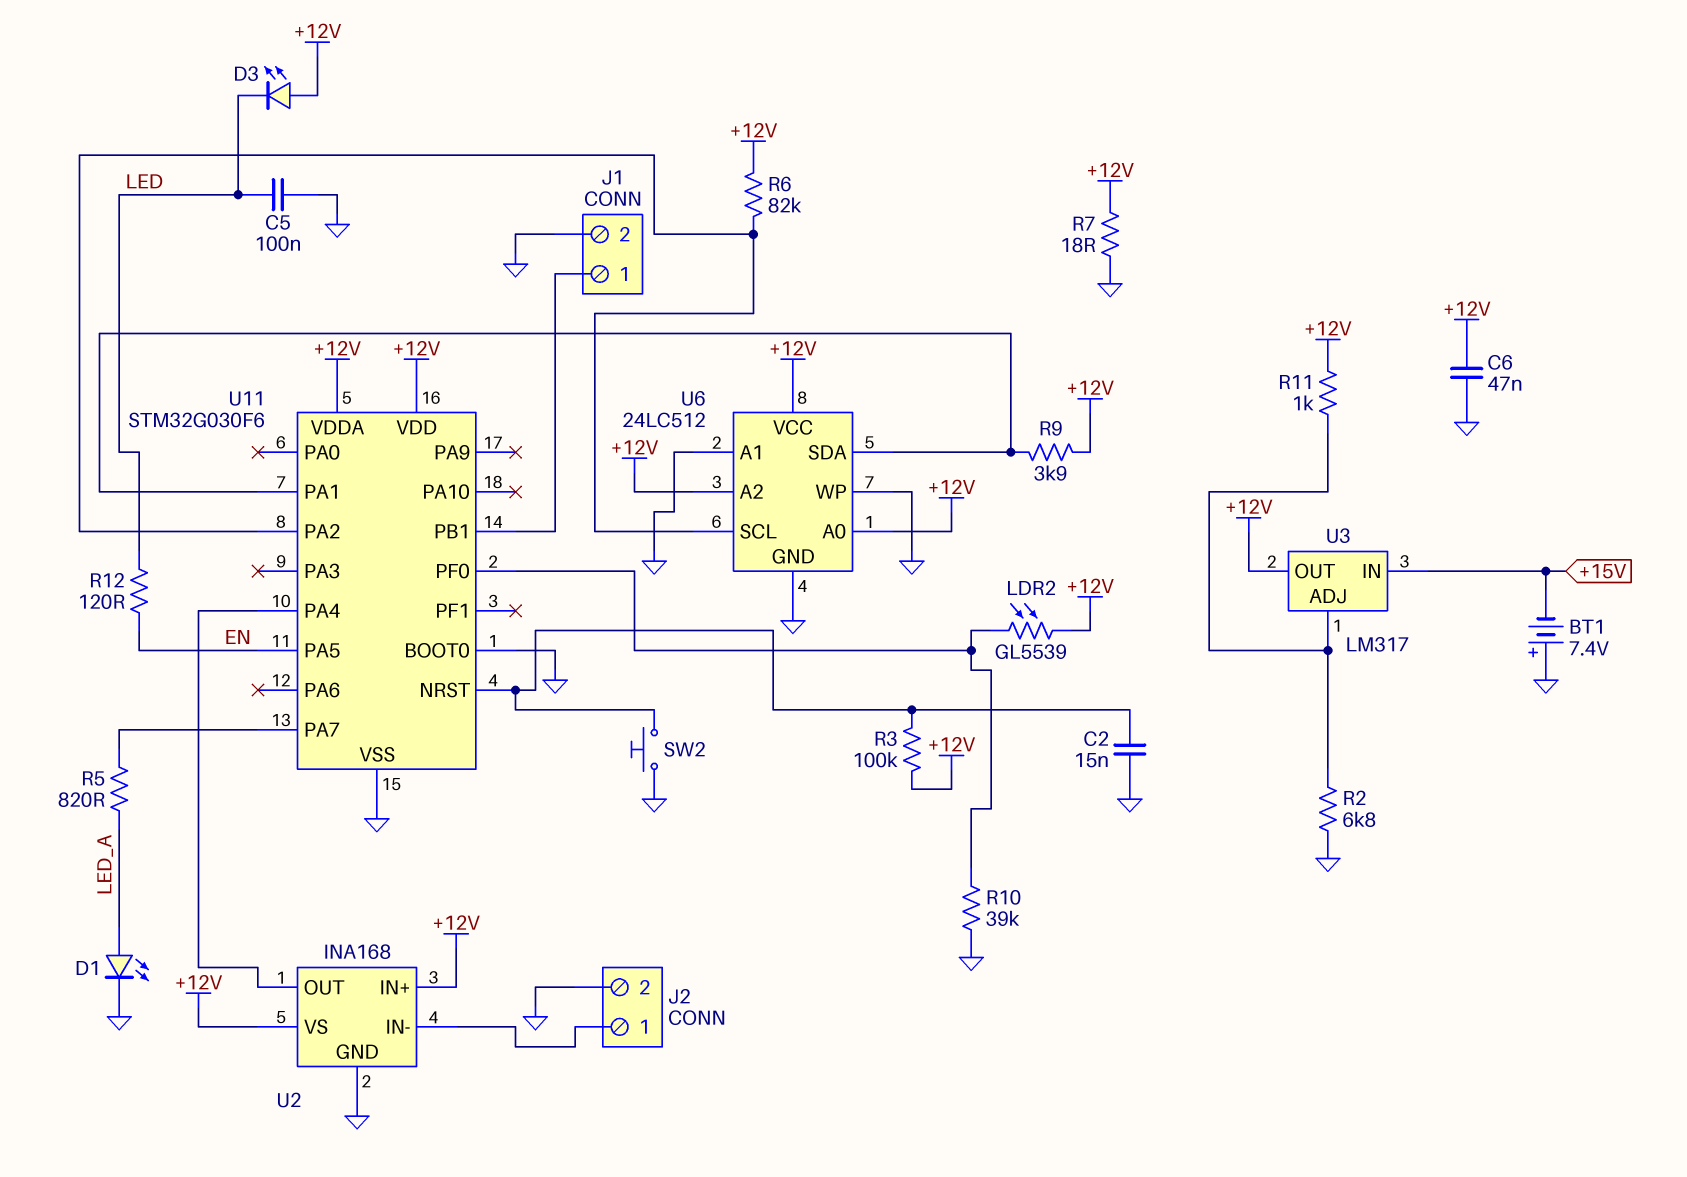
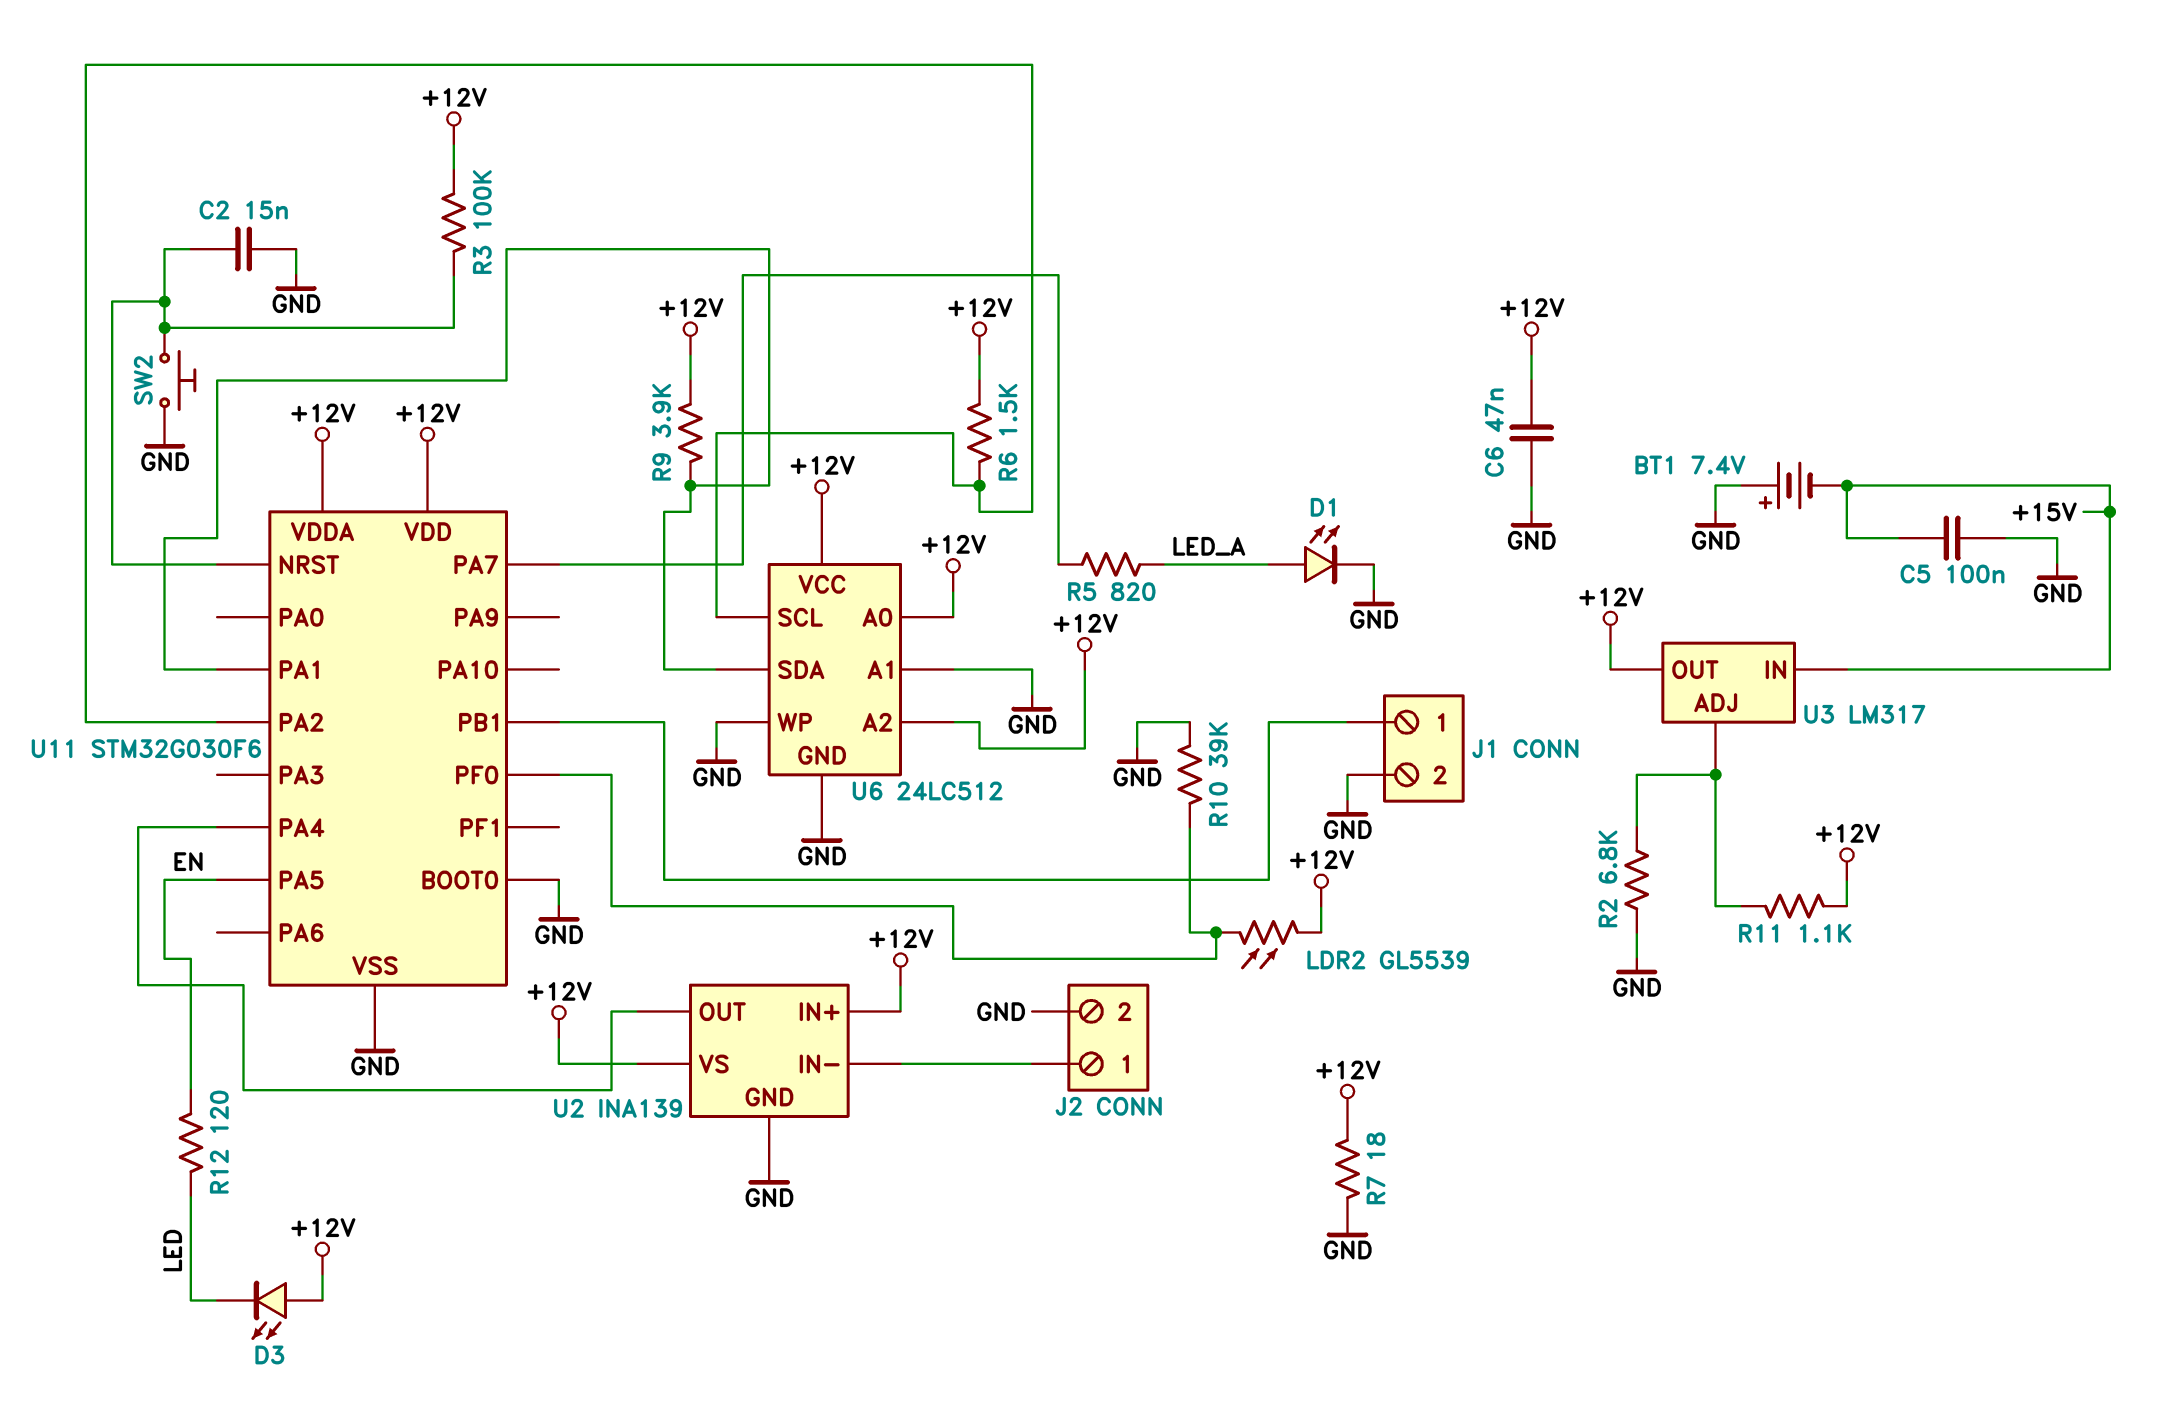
C5: 100nF (GND, LED) -> 100nF (+15V, GND)
R6: 82k (+12V, U6/SCL) -> 1.5k (+12V, U6/SCL)
R11: 1k (+12V, U3/ADJ) -> 1.1k (+12V, U3/ADJ)
U2: INA168 -> INA139

